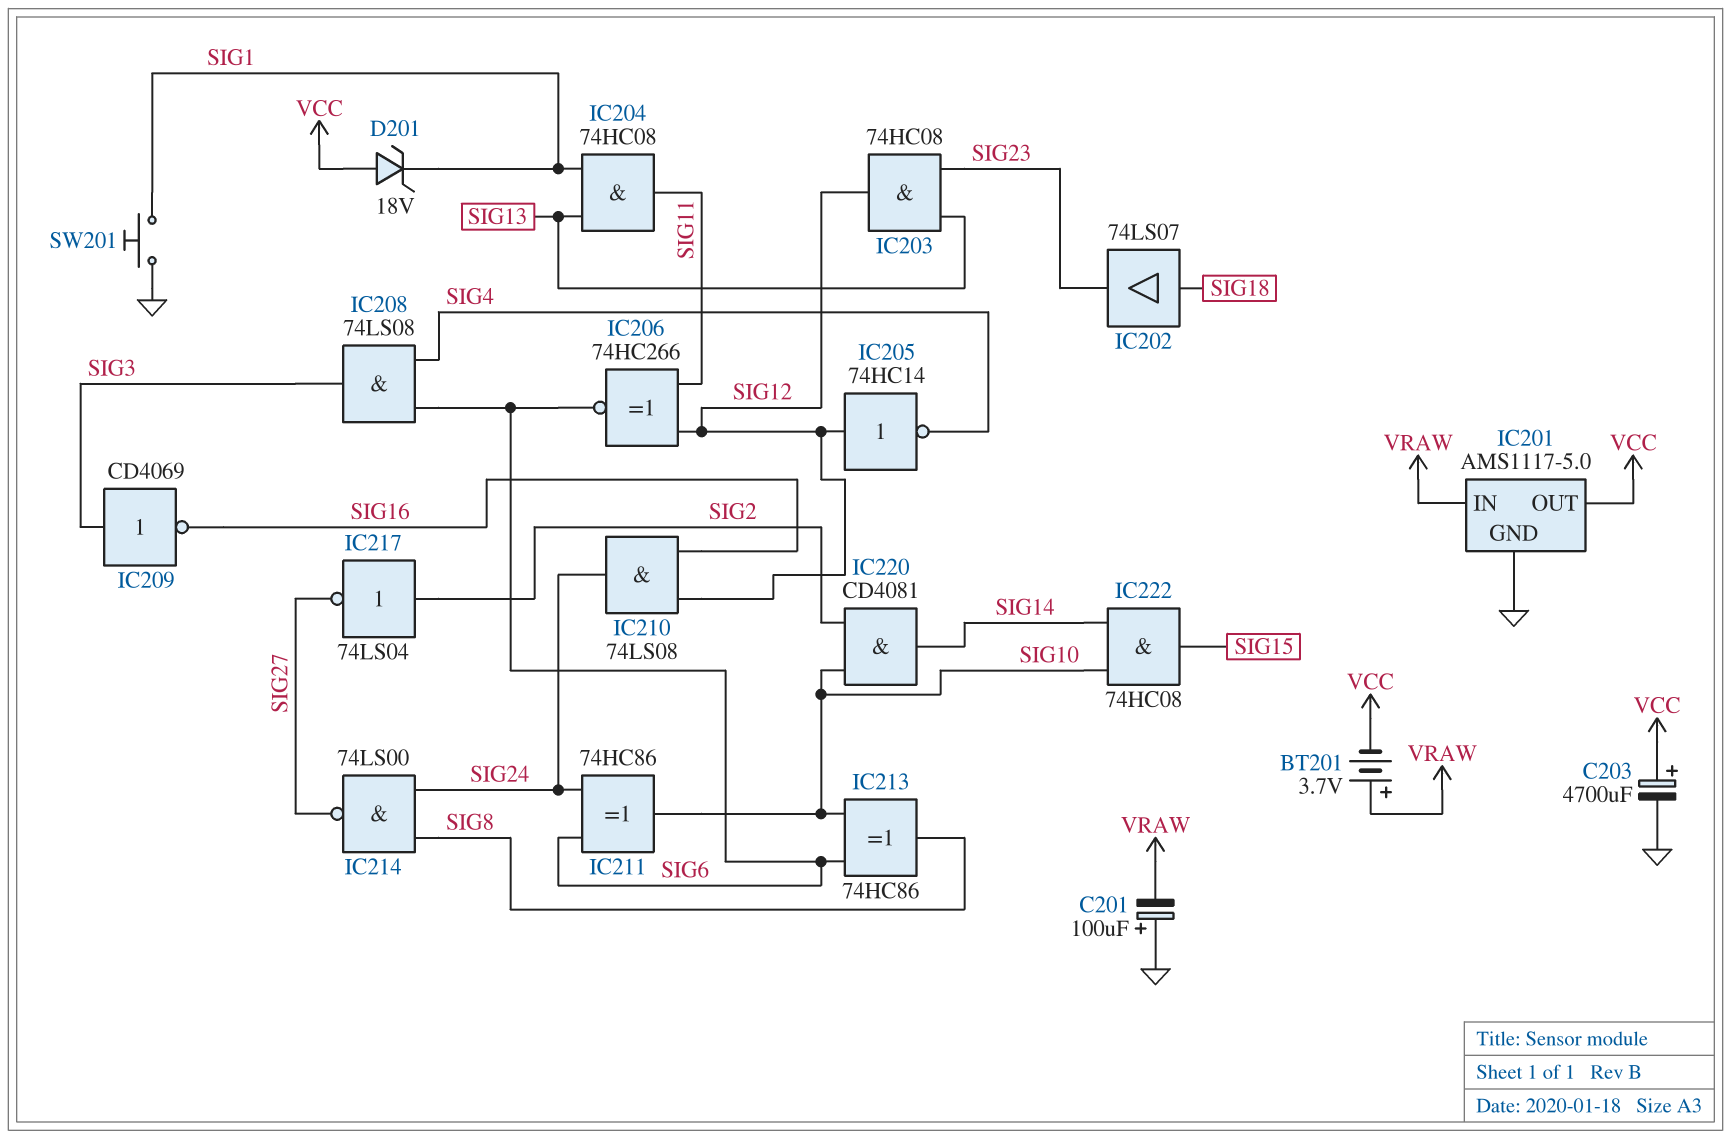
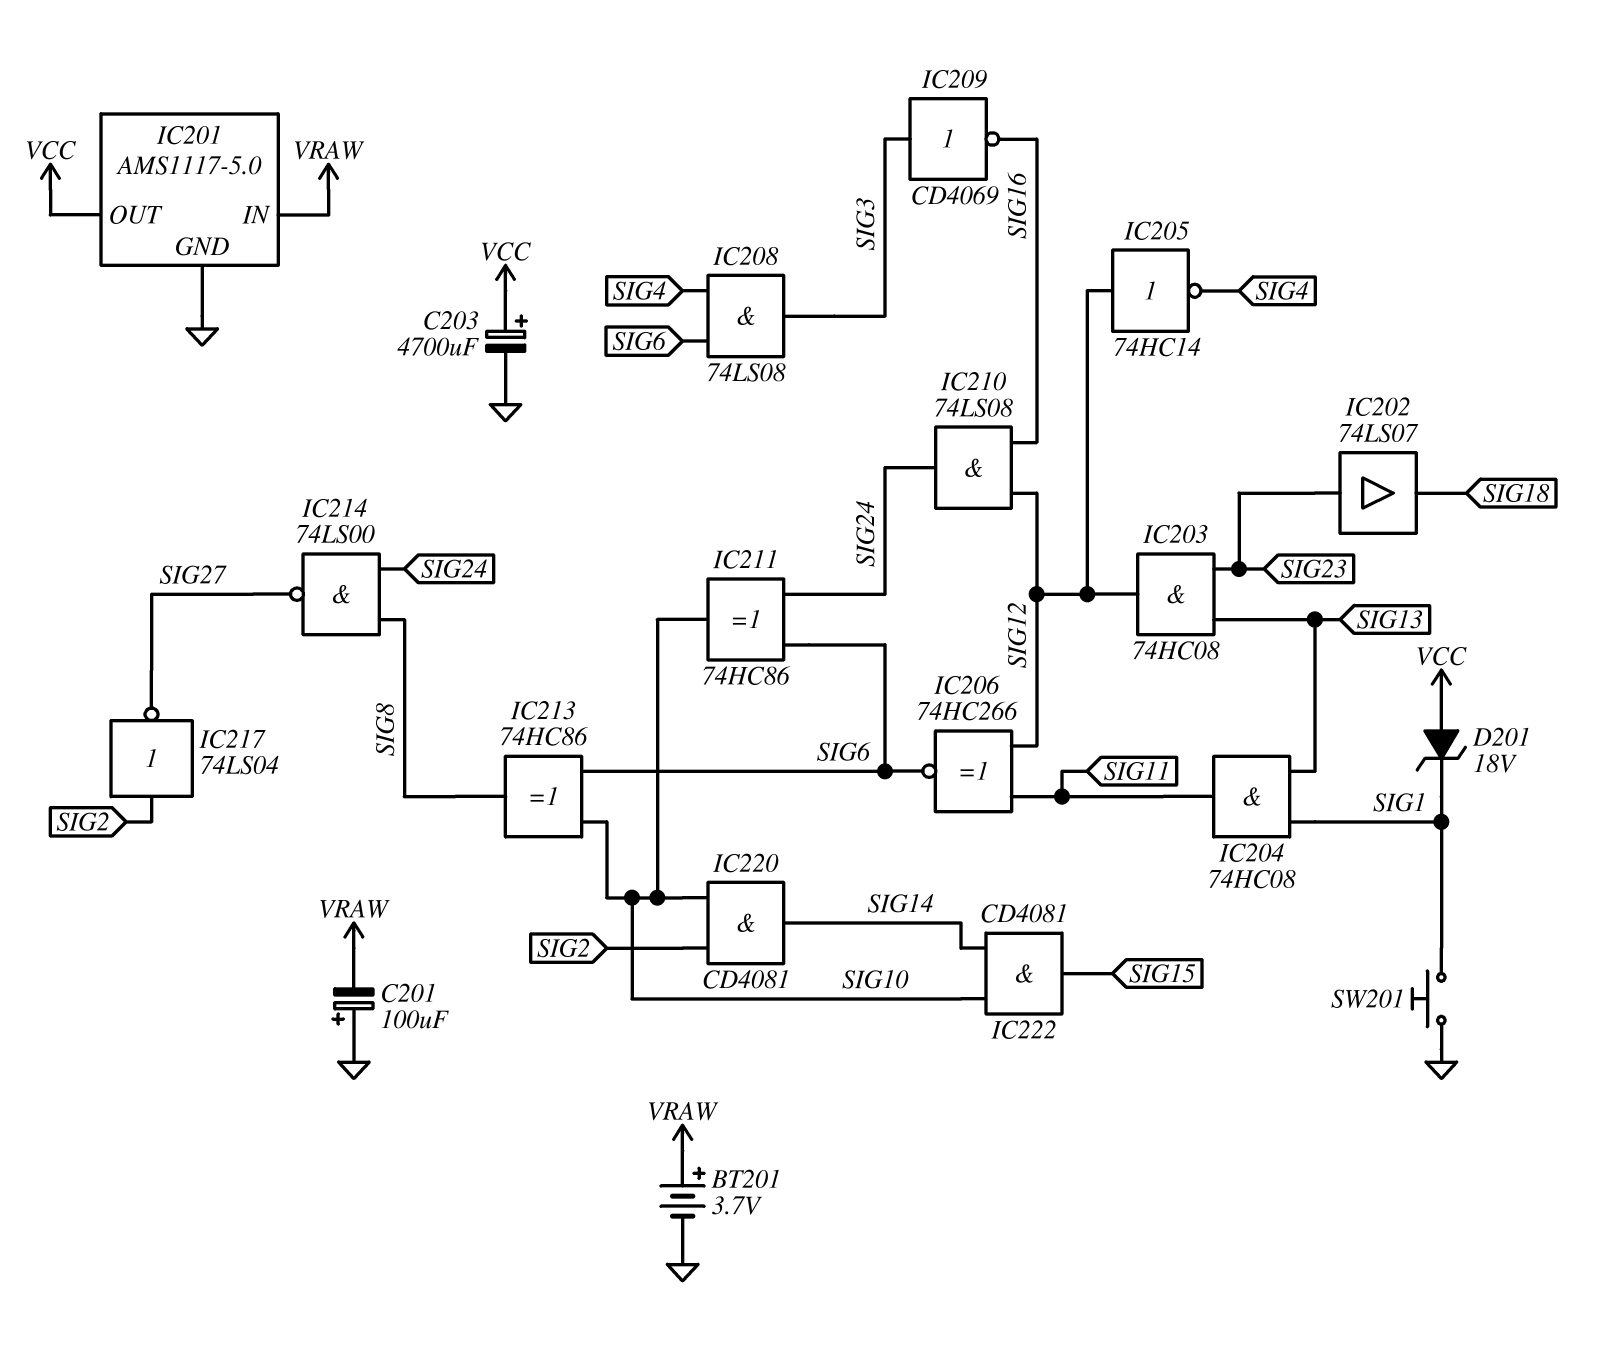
BT201: 3.7V (plus VRAW, minus VCC) -> 3.7V (plus VRAW, minus GND)
IC202: buffer 74LS07 (in SIG18, out SIG23) -> buffer 74LS07 (in SIG23, out SIG18)
IC222: AND 74HC08 (in SIG10, in SIG14, out SIG15) -> AND CD4081 (in SIG10, in SIG14, out SIG15)

